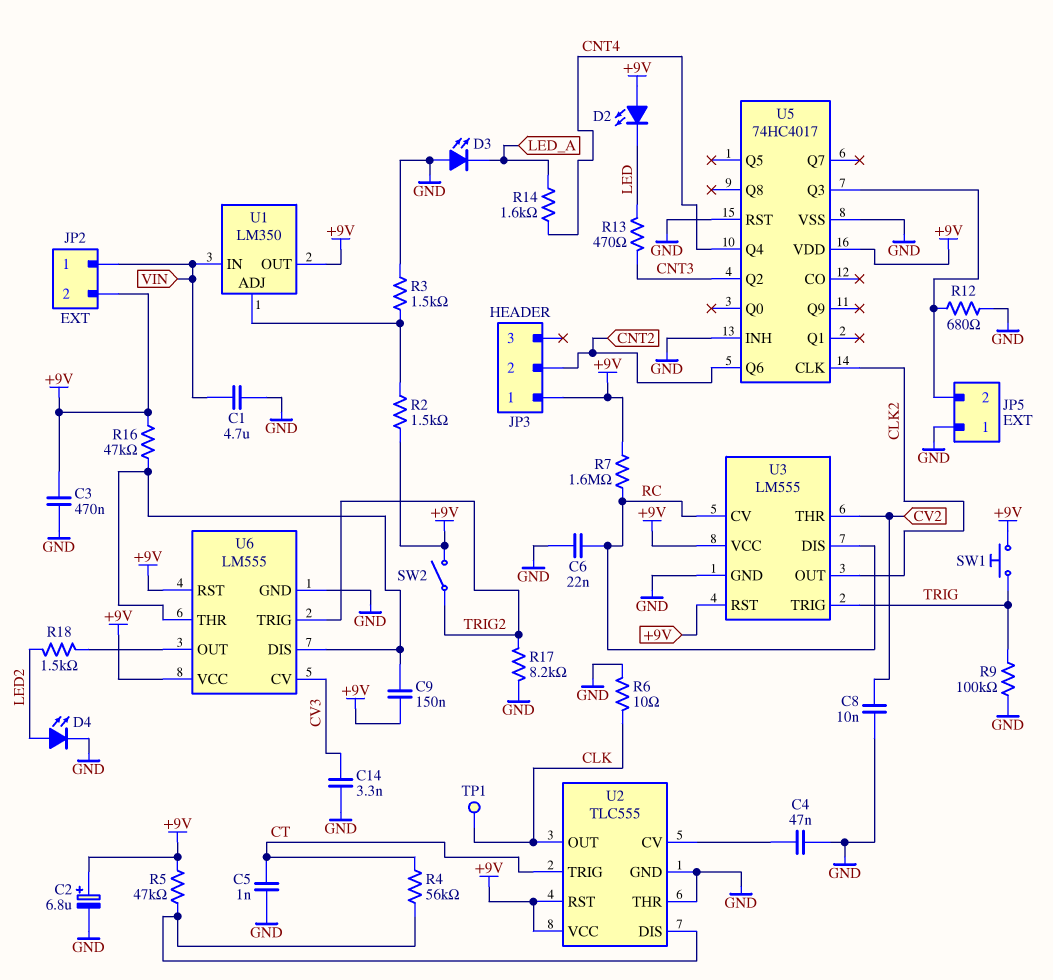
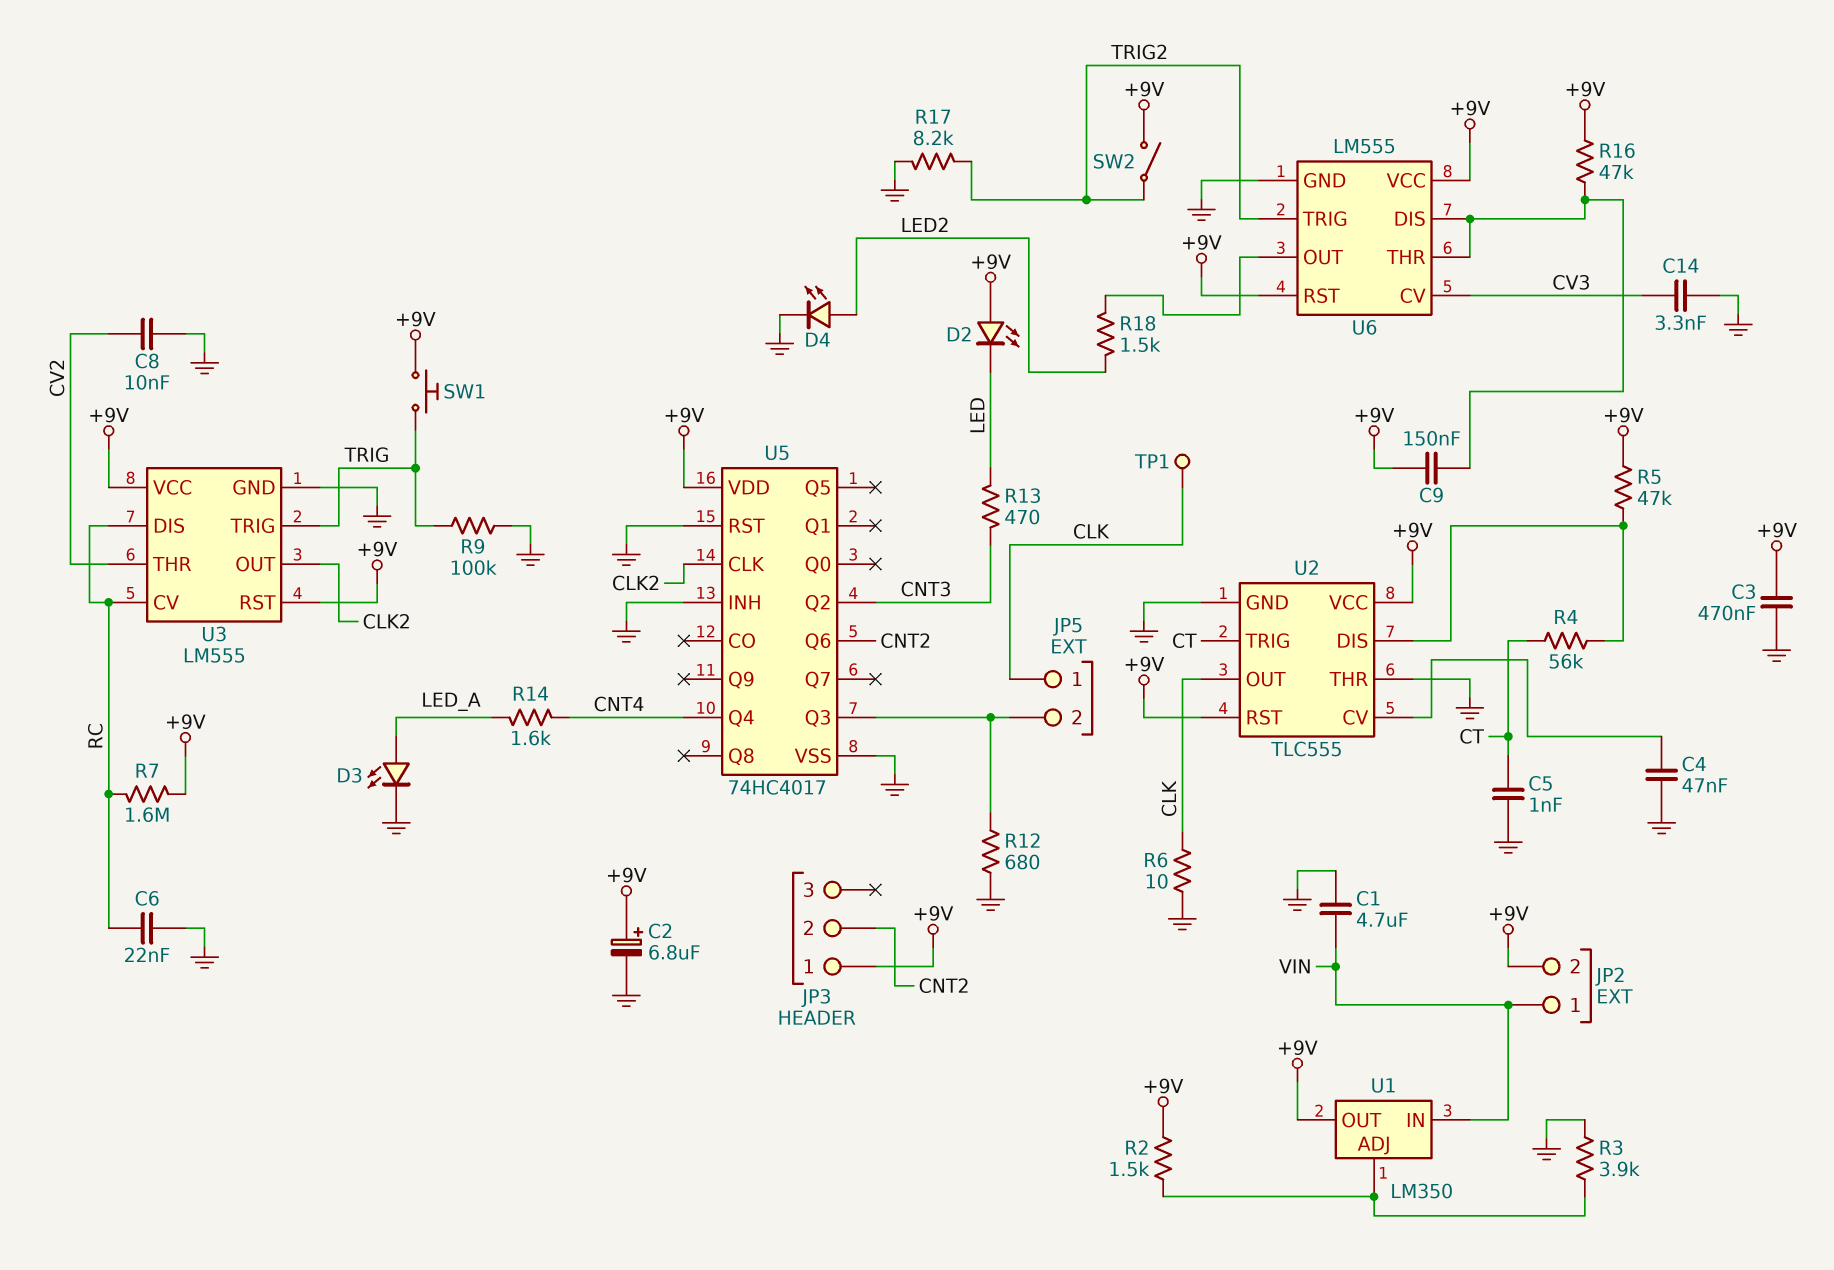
D3: LED (A GND, K LED_A) -> LED (A LED_A, K GND)
JP5 pin 1: GND -> CLK
R3: 1.5k (GND, U1/ADJ) -> 3.9k (GND, U1/ADJ)

